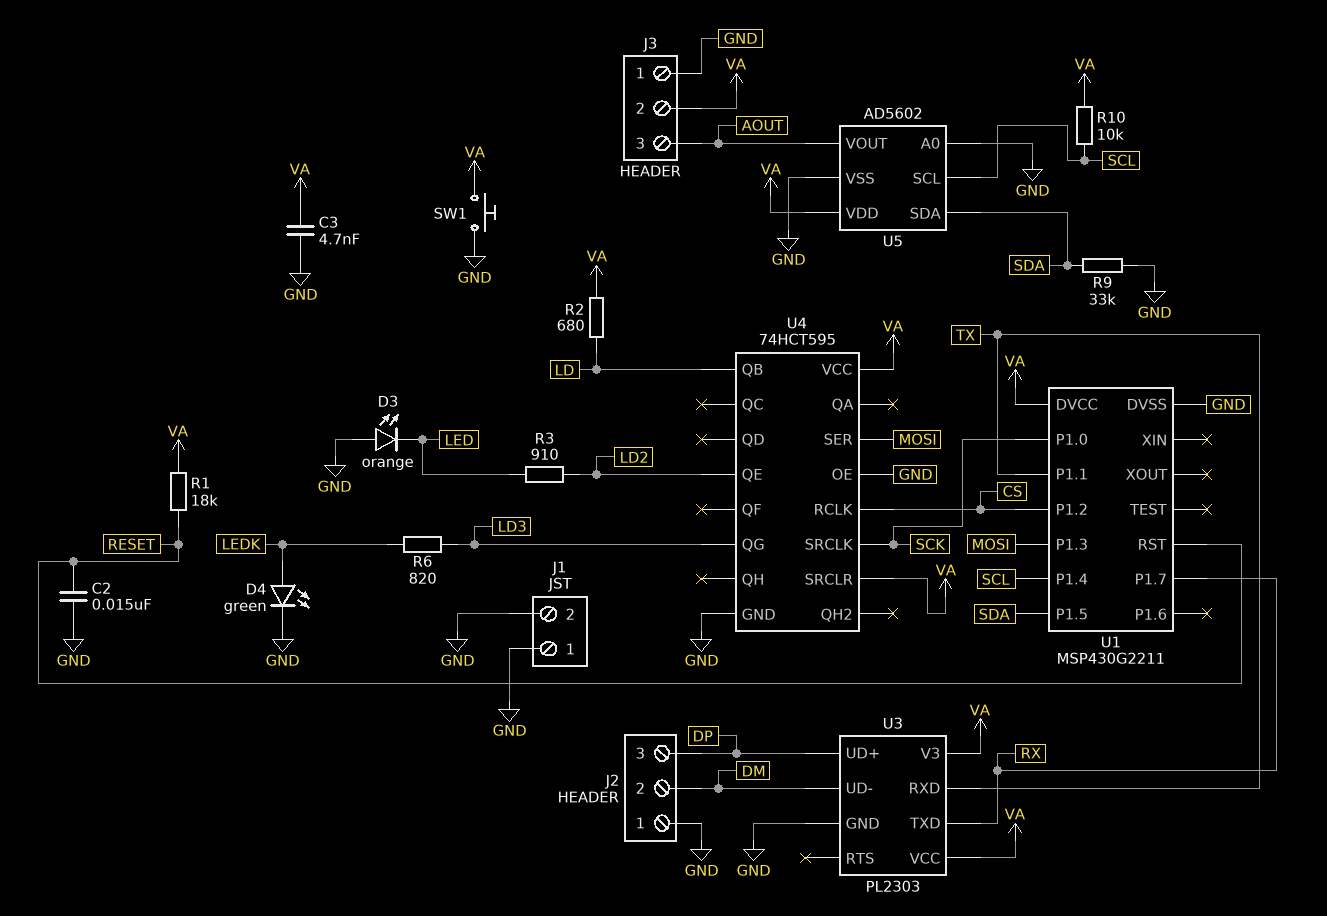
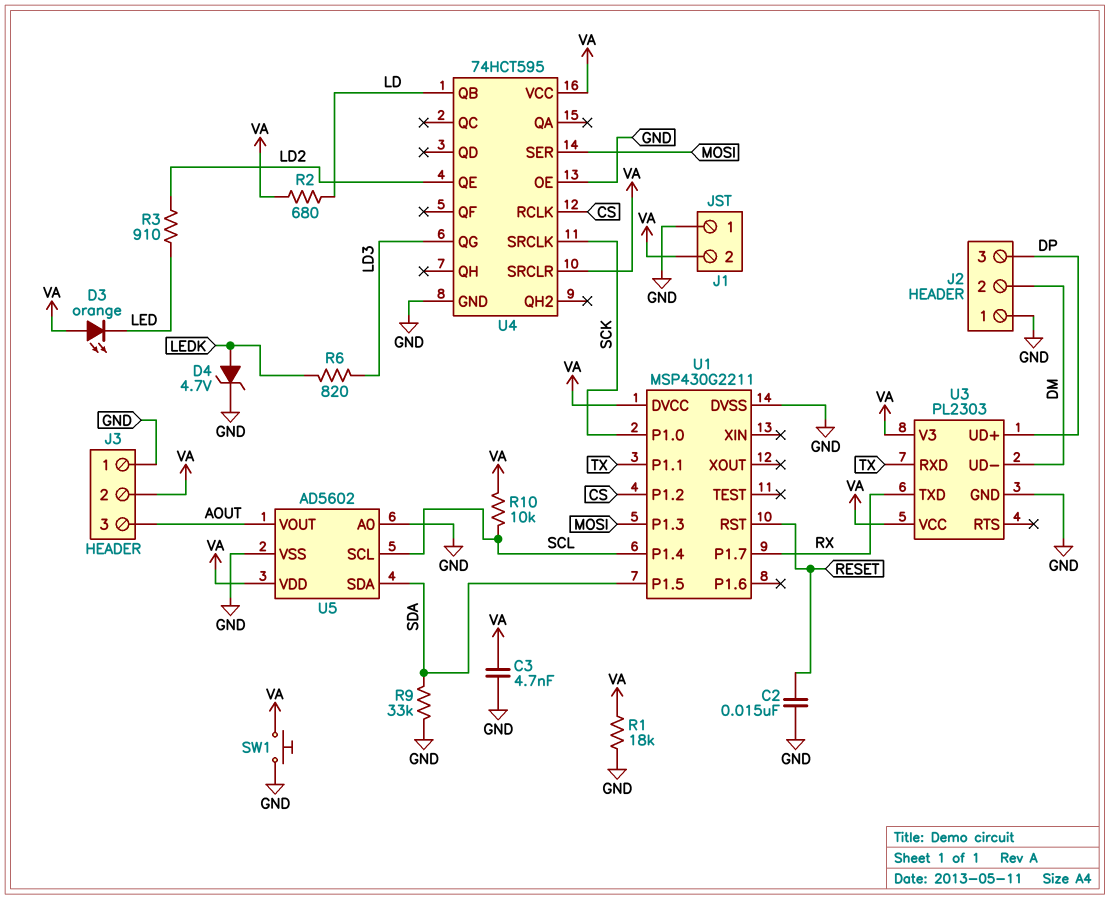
D3: LED orange (A GND, K LED) -> LED orange (A VA, K LED)
D4: LED green (A LEDK, K GND) -> zener 4.7V (A LEDK, K GND)
J1 pin 2: GND -> VA
R1: 18k (RESET, VA) -> 18k (GND, VA)

